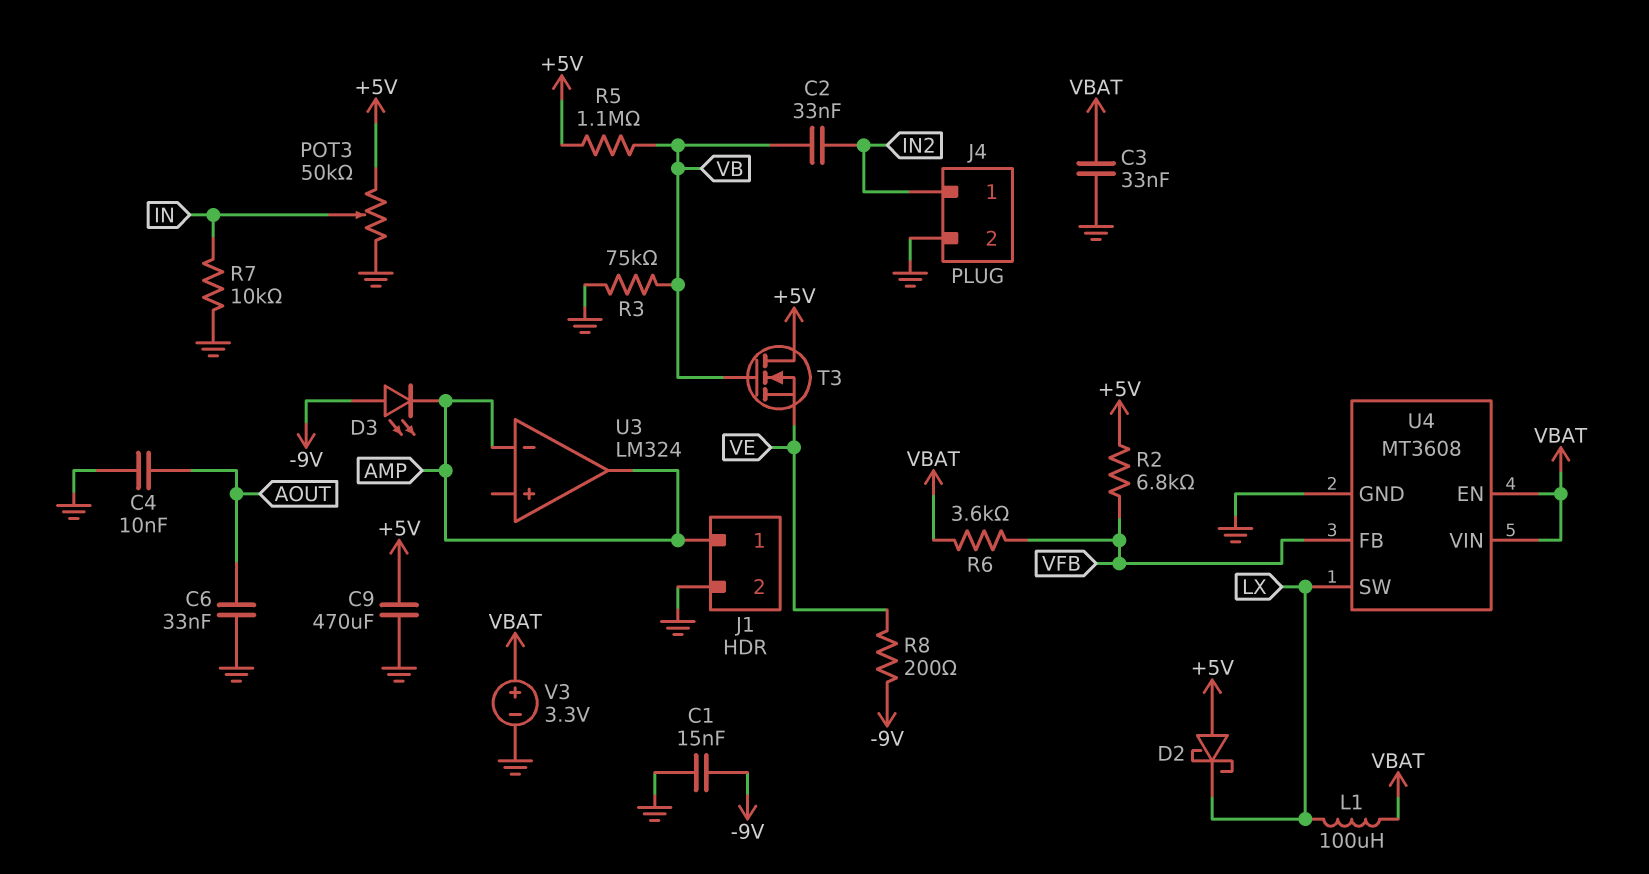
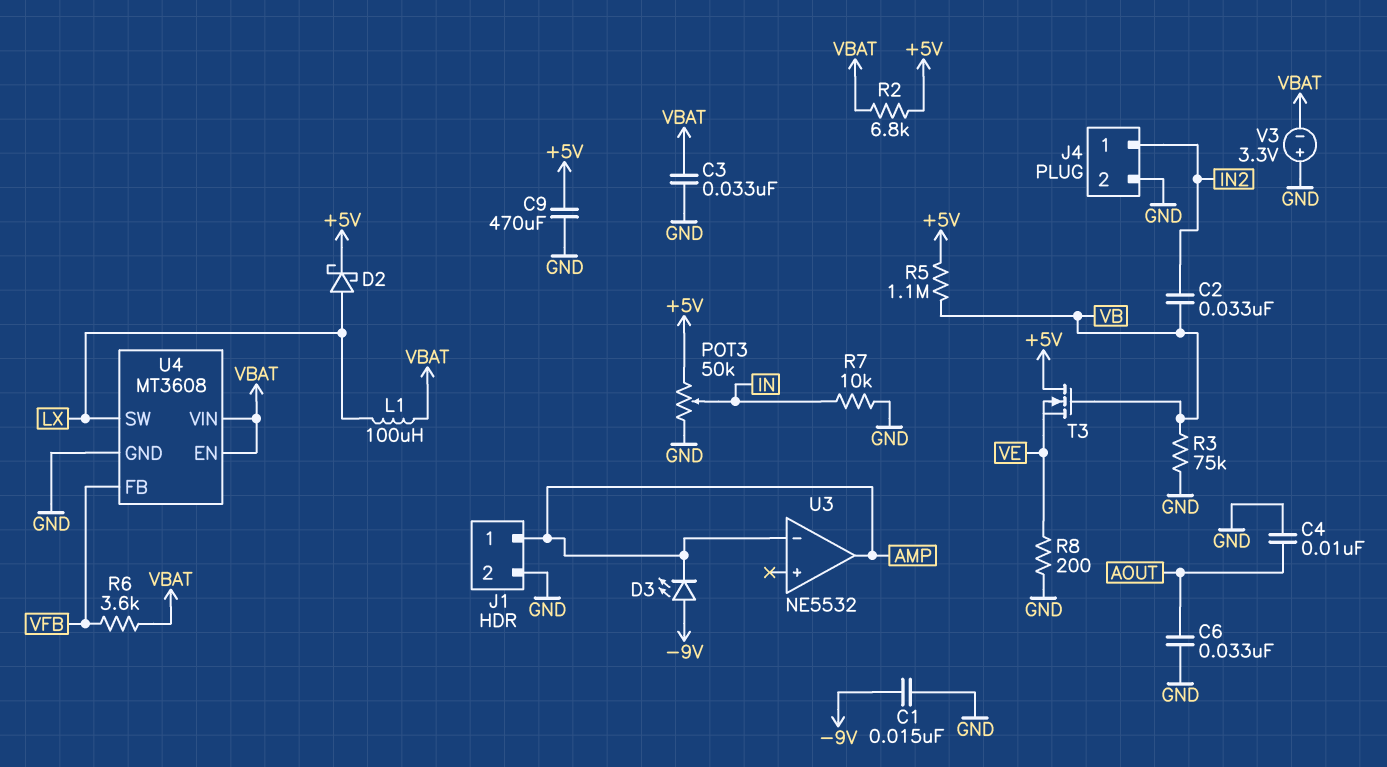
D2: schottky (A +5V, K LX) -> schottky (A LX, K +5V)
R2: 6.8k (+5V, VFB) -> 6.8k (+5V, VBAT)
R8: 200 (-9V, VE) -> 200 (GND, VE)
U3: LM324 -> NE5532
V3: 3.3V (plus VBAT, minus GND) -> 3.3V (plus GND, minus VBAT)

